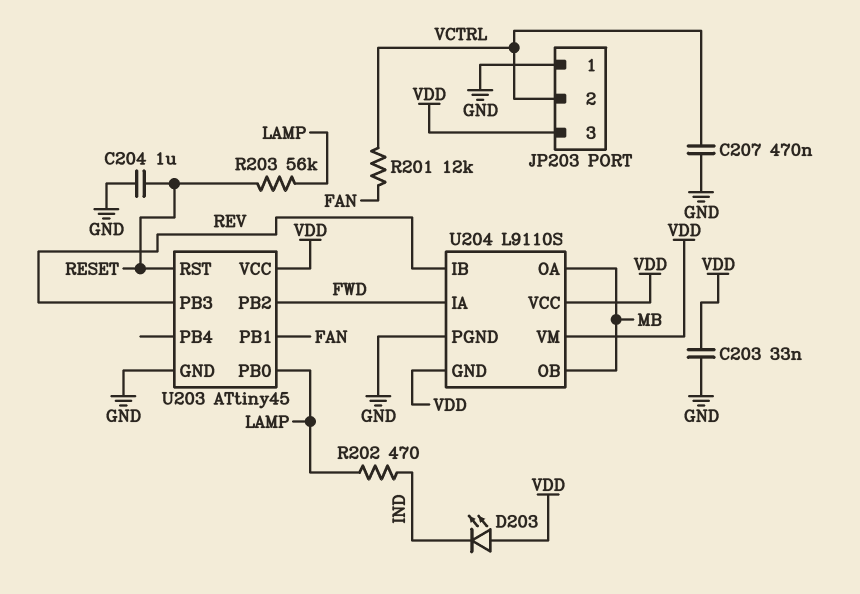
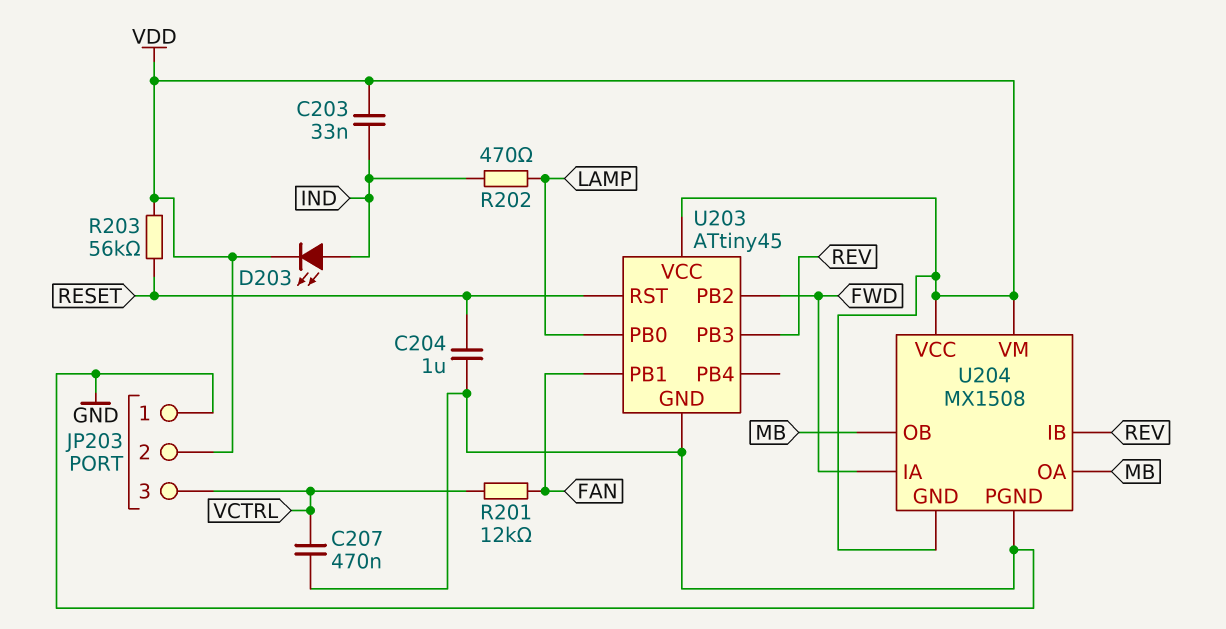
C203: 33nF (GND, VDD) -> 33nF (IND, VDD)
D203: LED (A VDD, K IND) -> LED (A IND, K VDD)
JP203 pin 2: VCTRL -> VDD
JP203 pin 3: VDD -> VCTRL
R203: 56k (LAMP, RESET) -> 56k (RESET, VDD)
U204: L9110S -> MX1508

